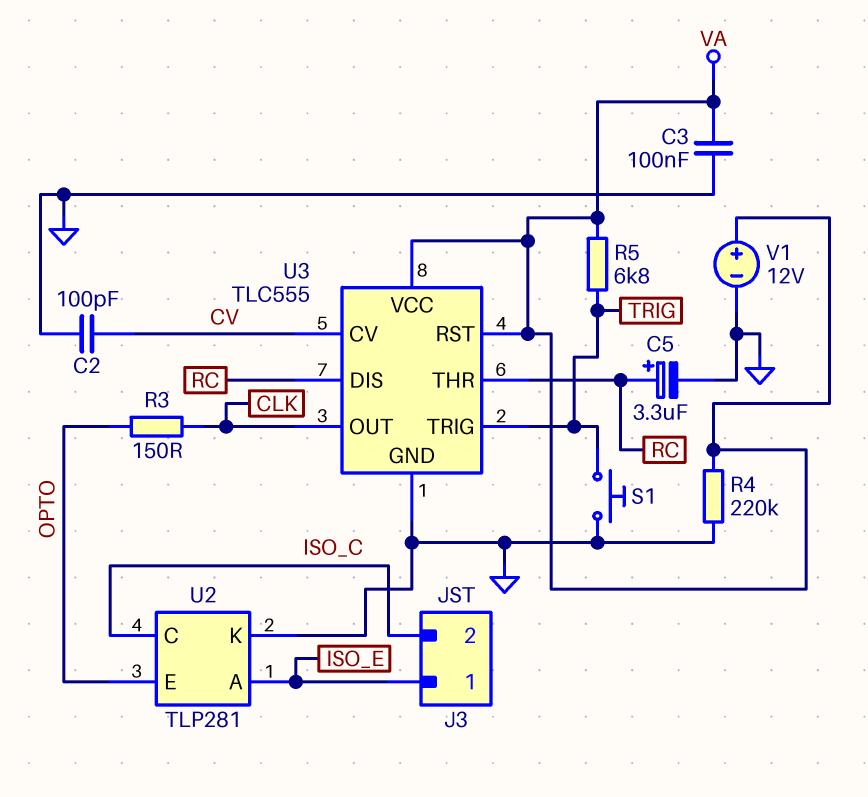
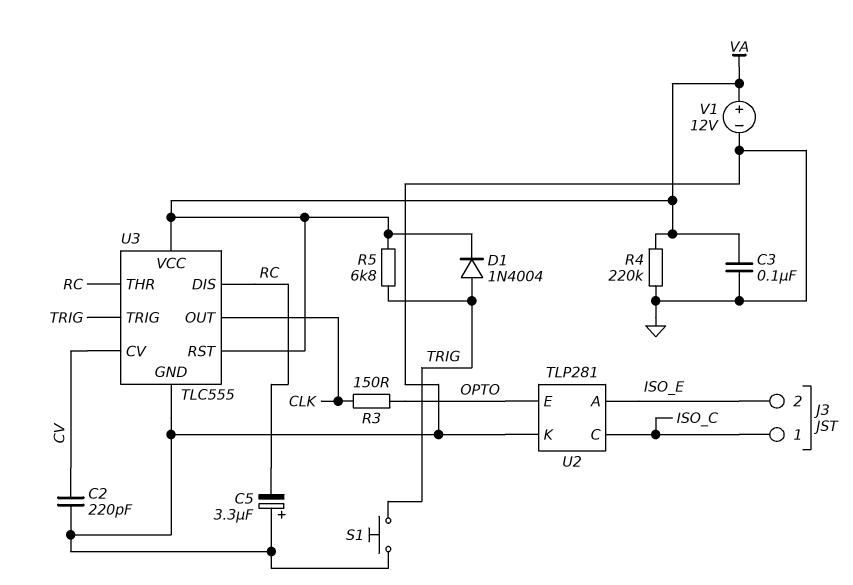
C2: 100pF (CV, GND) -> 220pF (CV, GND)
C5: 3.3uF (plus RC, minus GND) -> 3.3uF (plus GND, minus RC)
D1: none -> diode 1N4004 (A TRIG, K VA)
J3 pin 1: ISO_E -> ISO_C
J3 pin 2: ISO_C -> ISO_E

